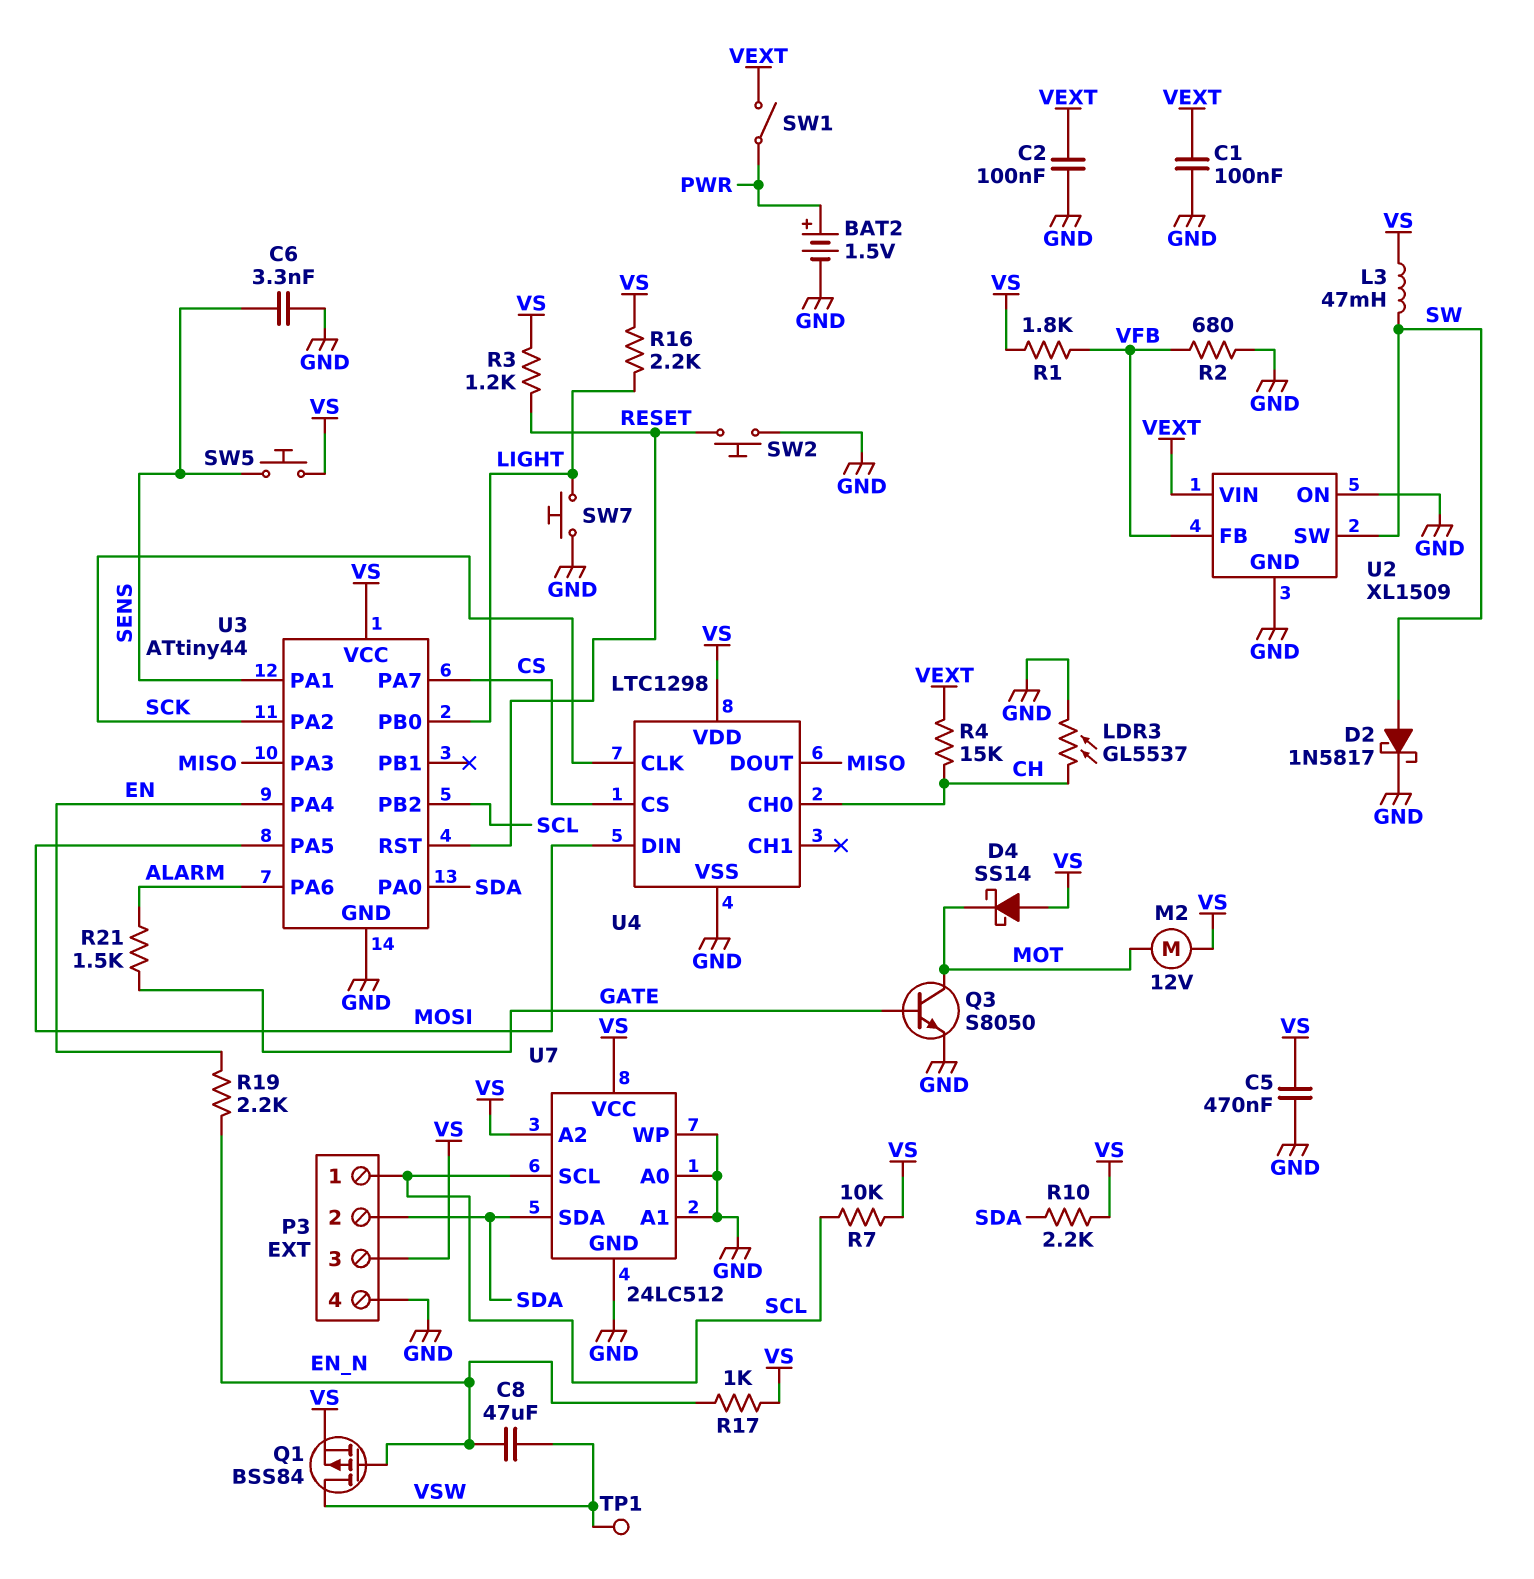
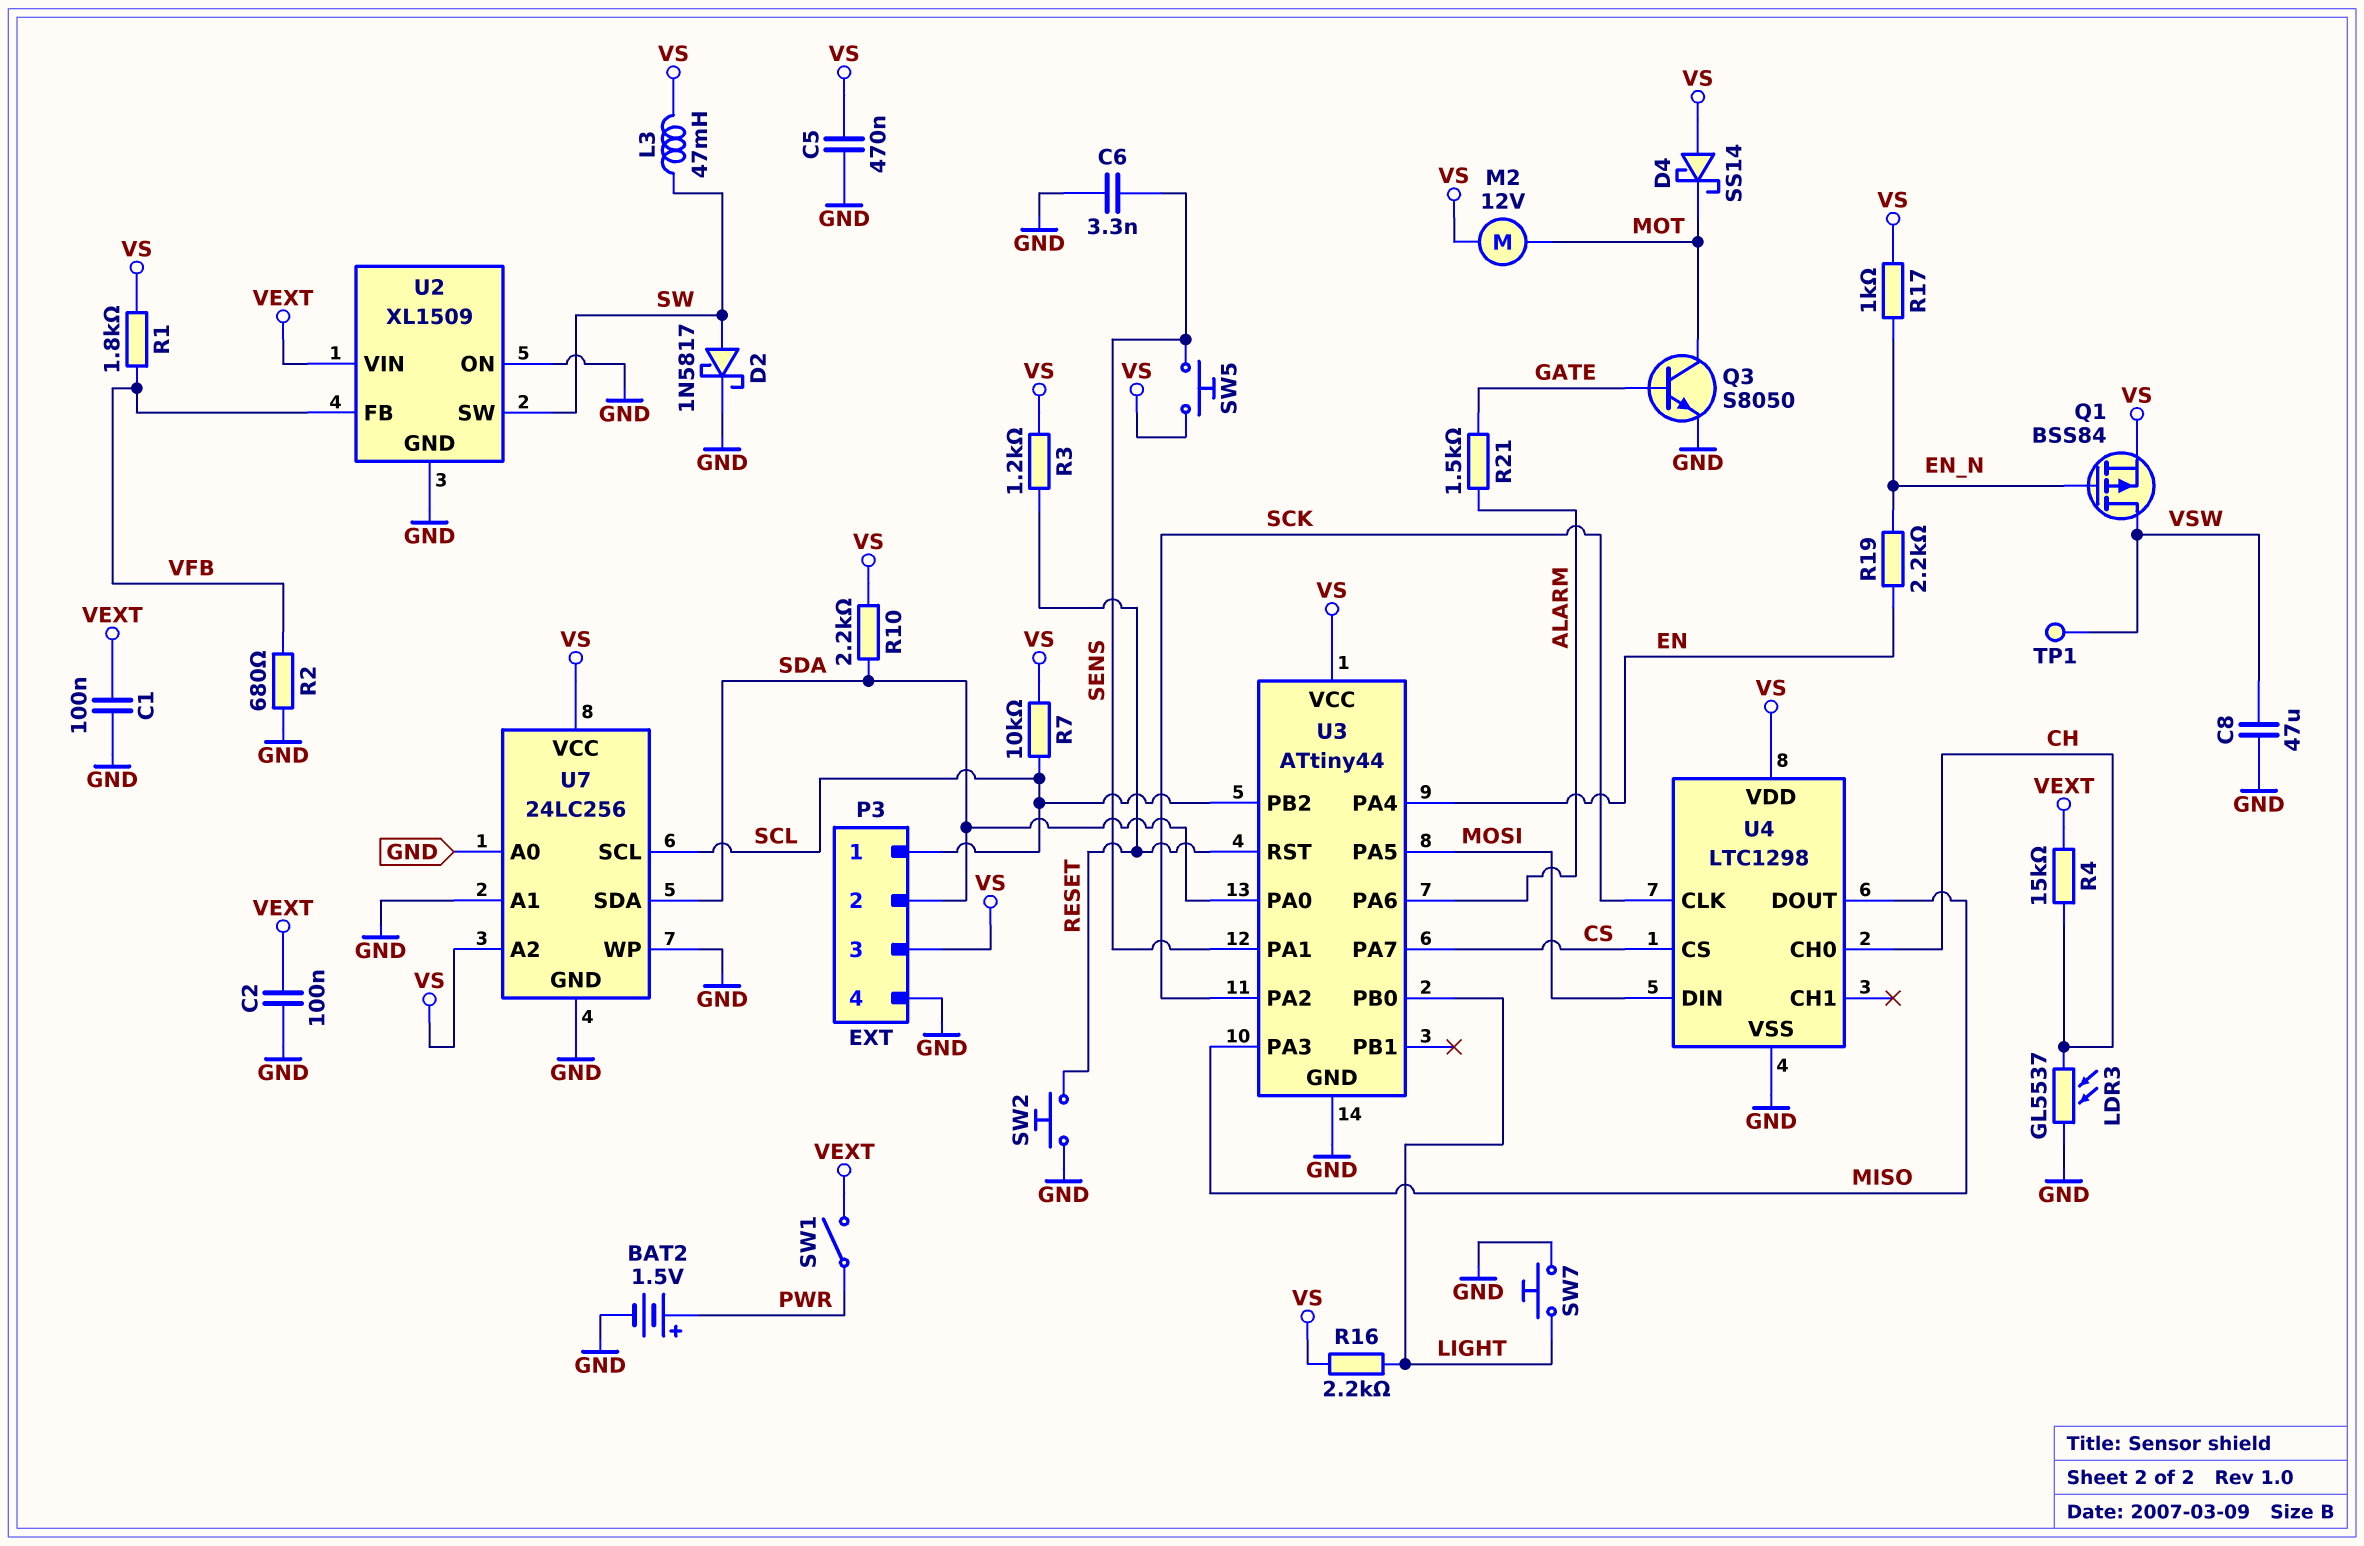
C8: 47uF (EN_N, VSW) -> 47uF (GND, VSW)
U7: 24LC512 -> 24LC256

